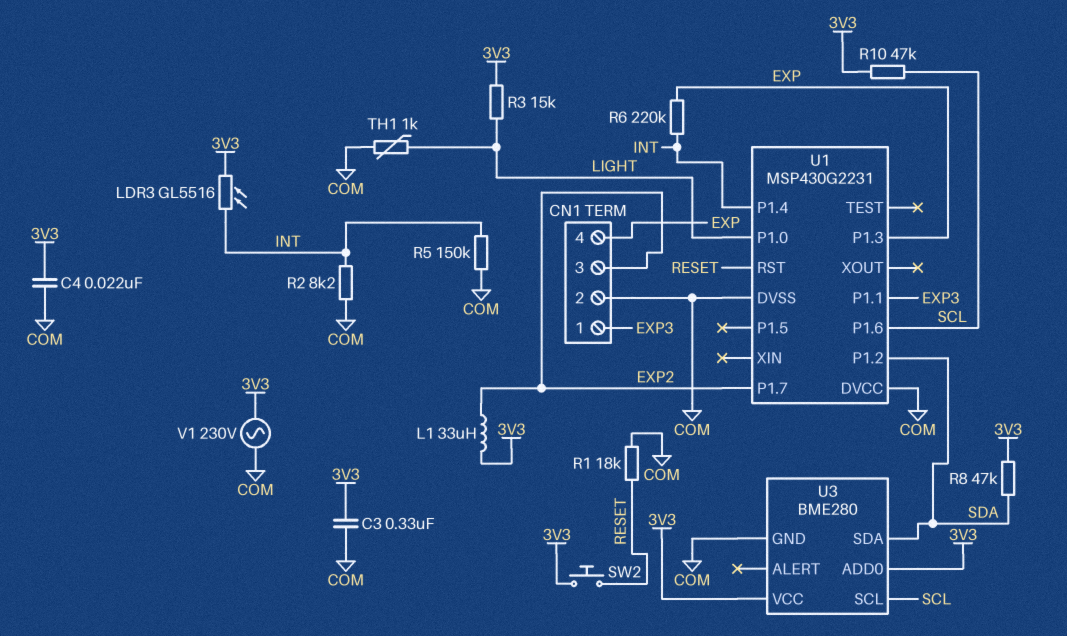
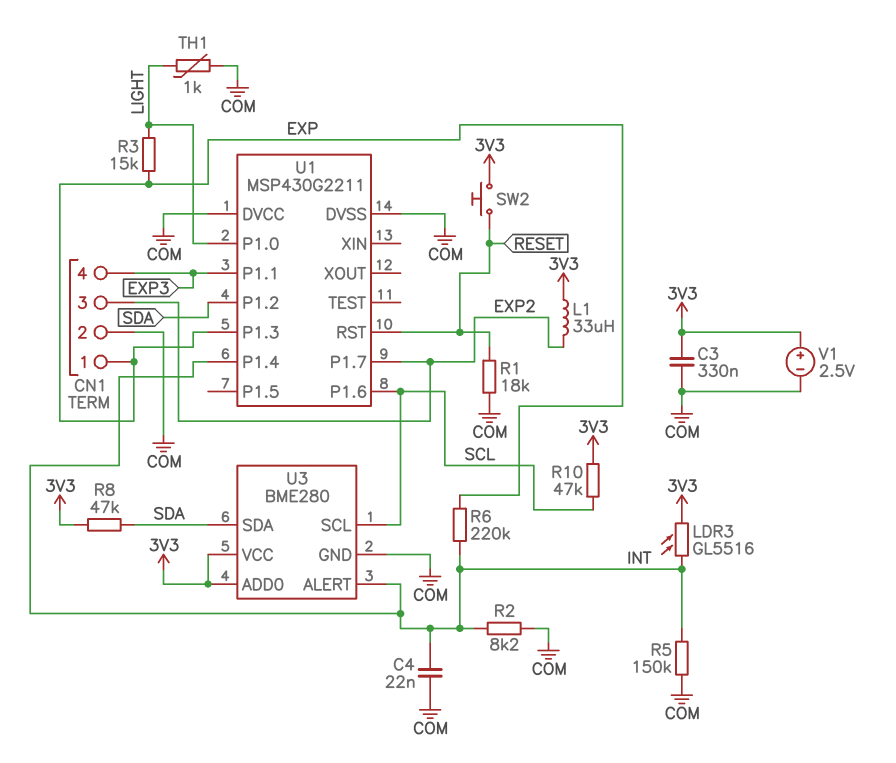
C4: 22nF (3V3, COM) -> 22nF (COM, INT)
CN1 pin 1: EXP3 -> EXP
CN1 pin 4: EXP -> EXP3
R3: 15k (3V3, LIGHT) -> 15k (EXP, LIGHT)
U1: MSP430G2231 -> MSP430G2211
U3 pin ALERT: none -> INT
V1: AC 230V (3V3, COM) -> 2.5V (plus 3V3, minus COM)

